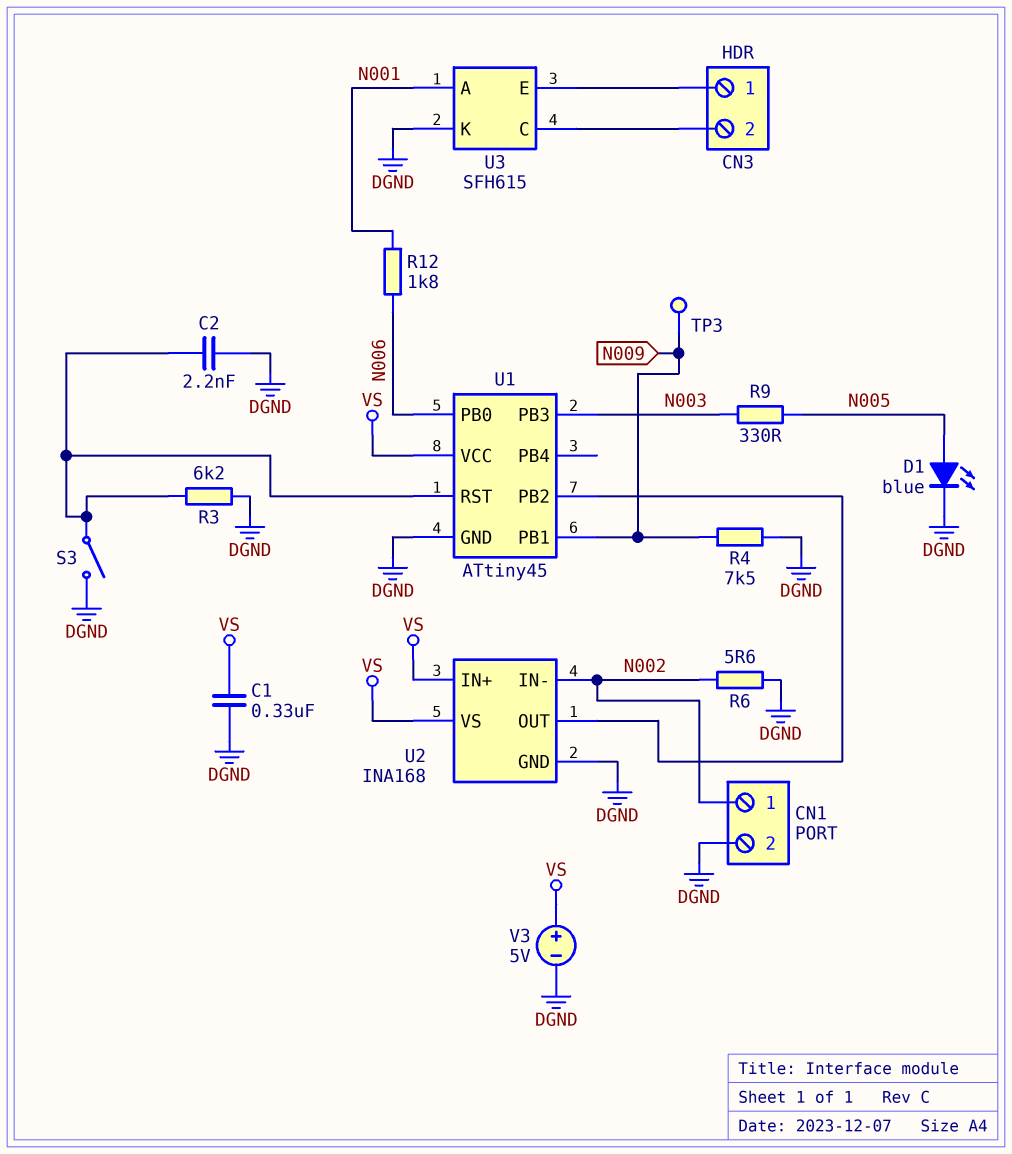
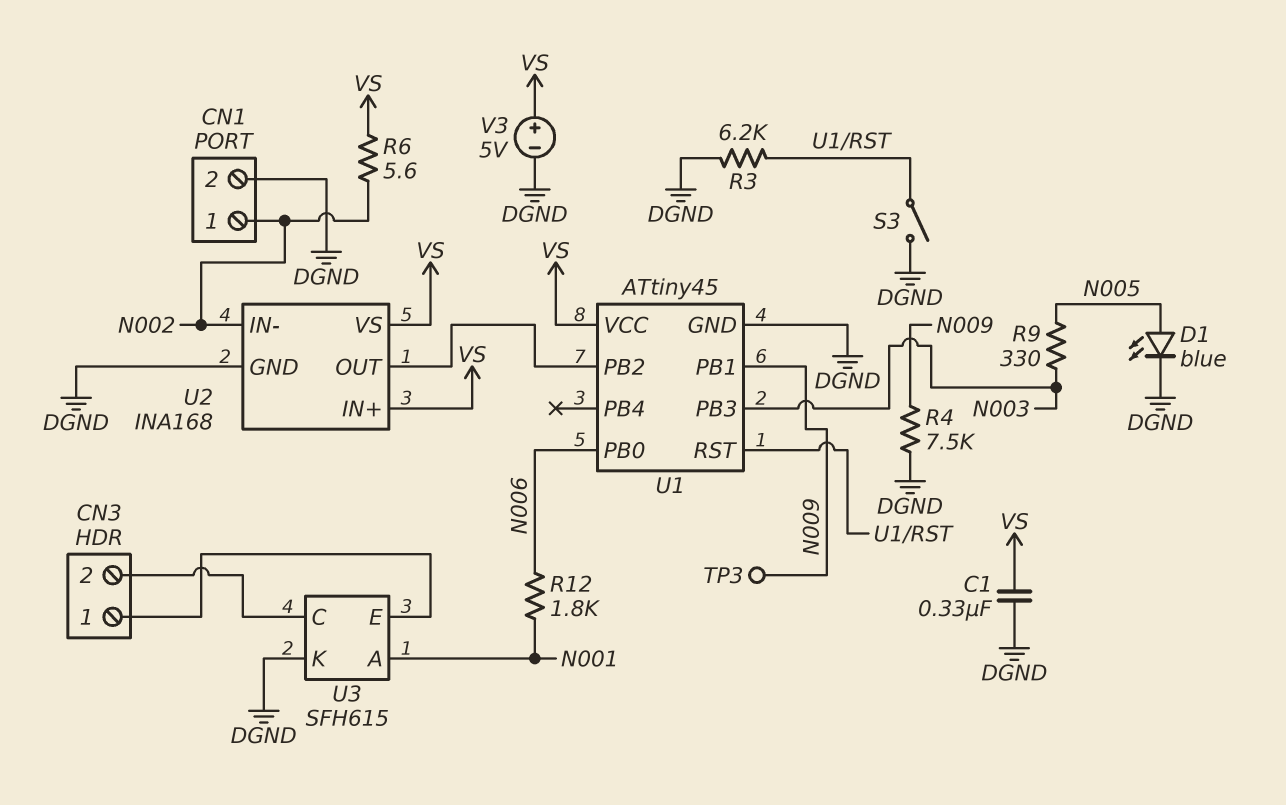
C2: 2.2nF (DGND, U1/RST) -> none
R6: 5.6 (DGND, N002) -> 5.6 (N002, VS)

